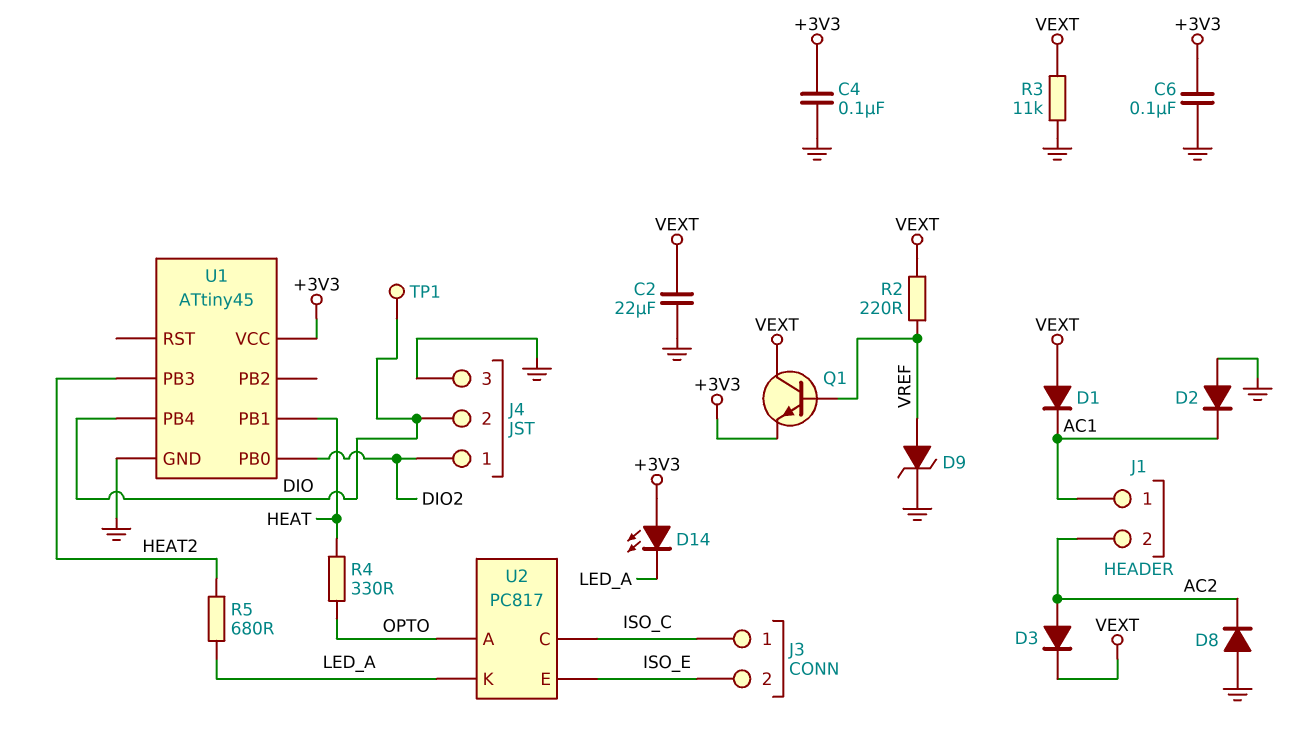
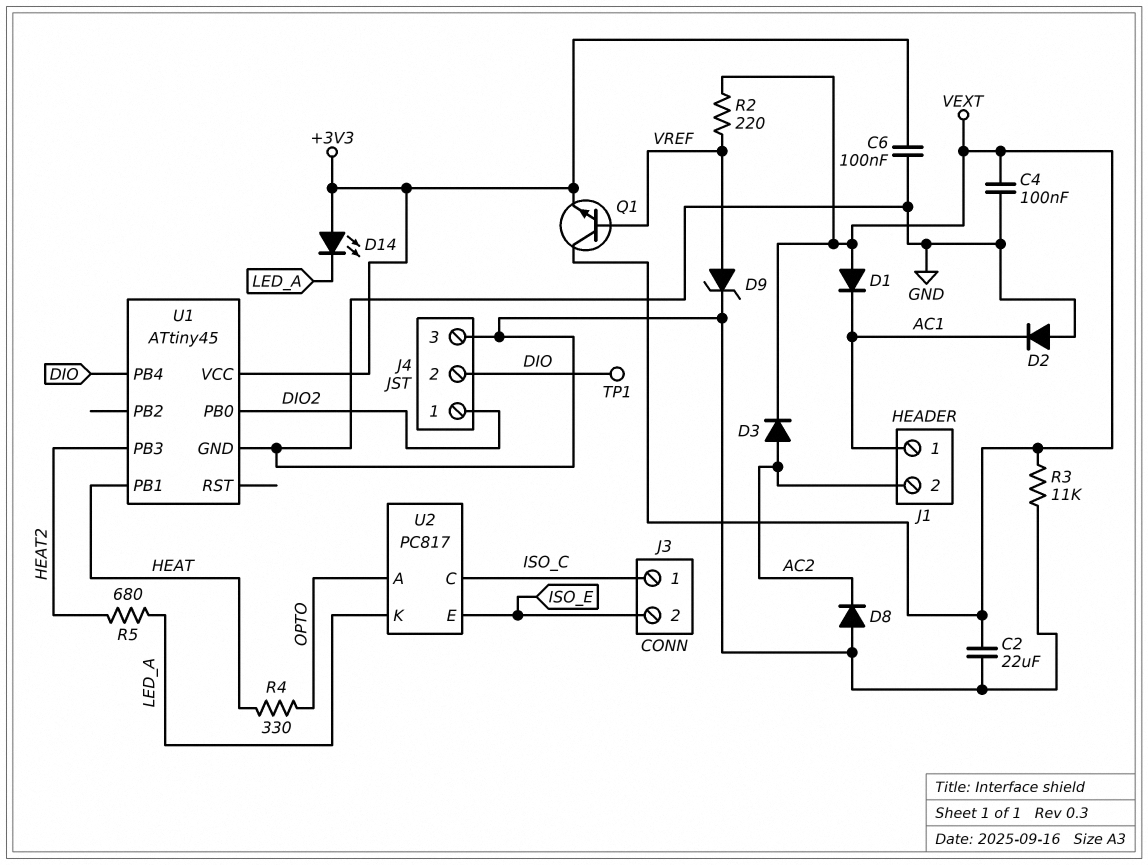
C4: 100nF (+3V3, GND) -> 100nF (GND, VEXT)

